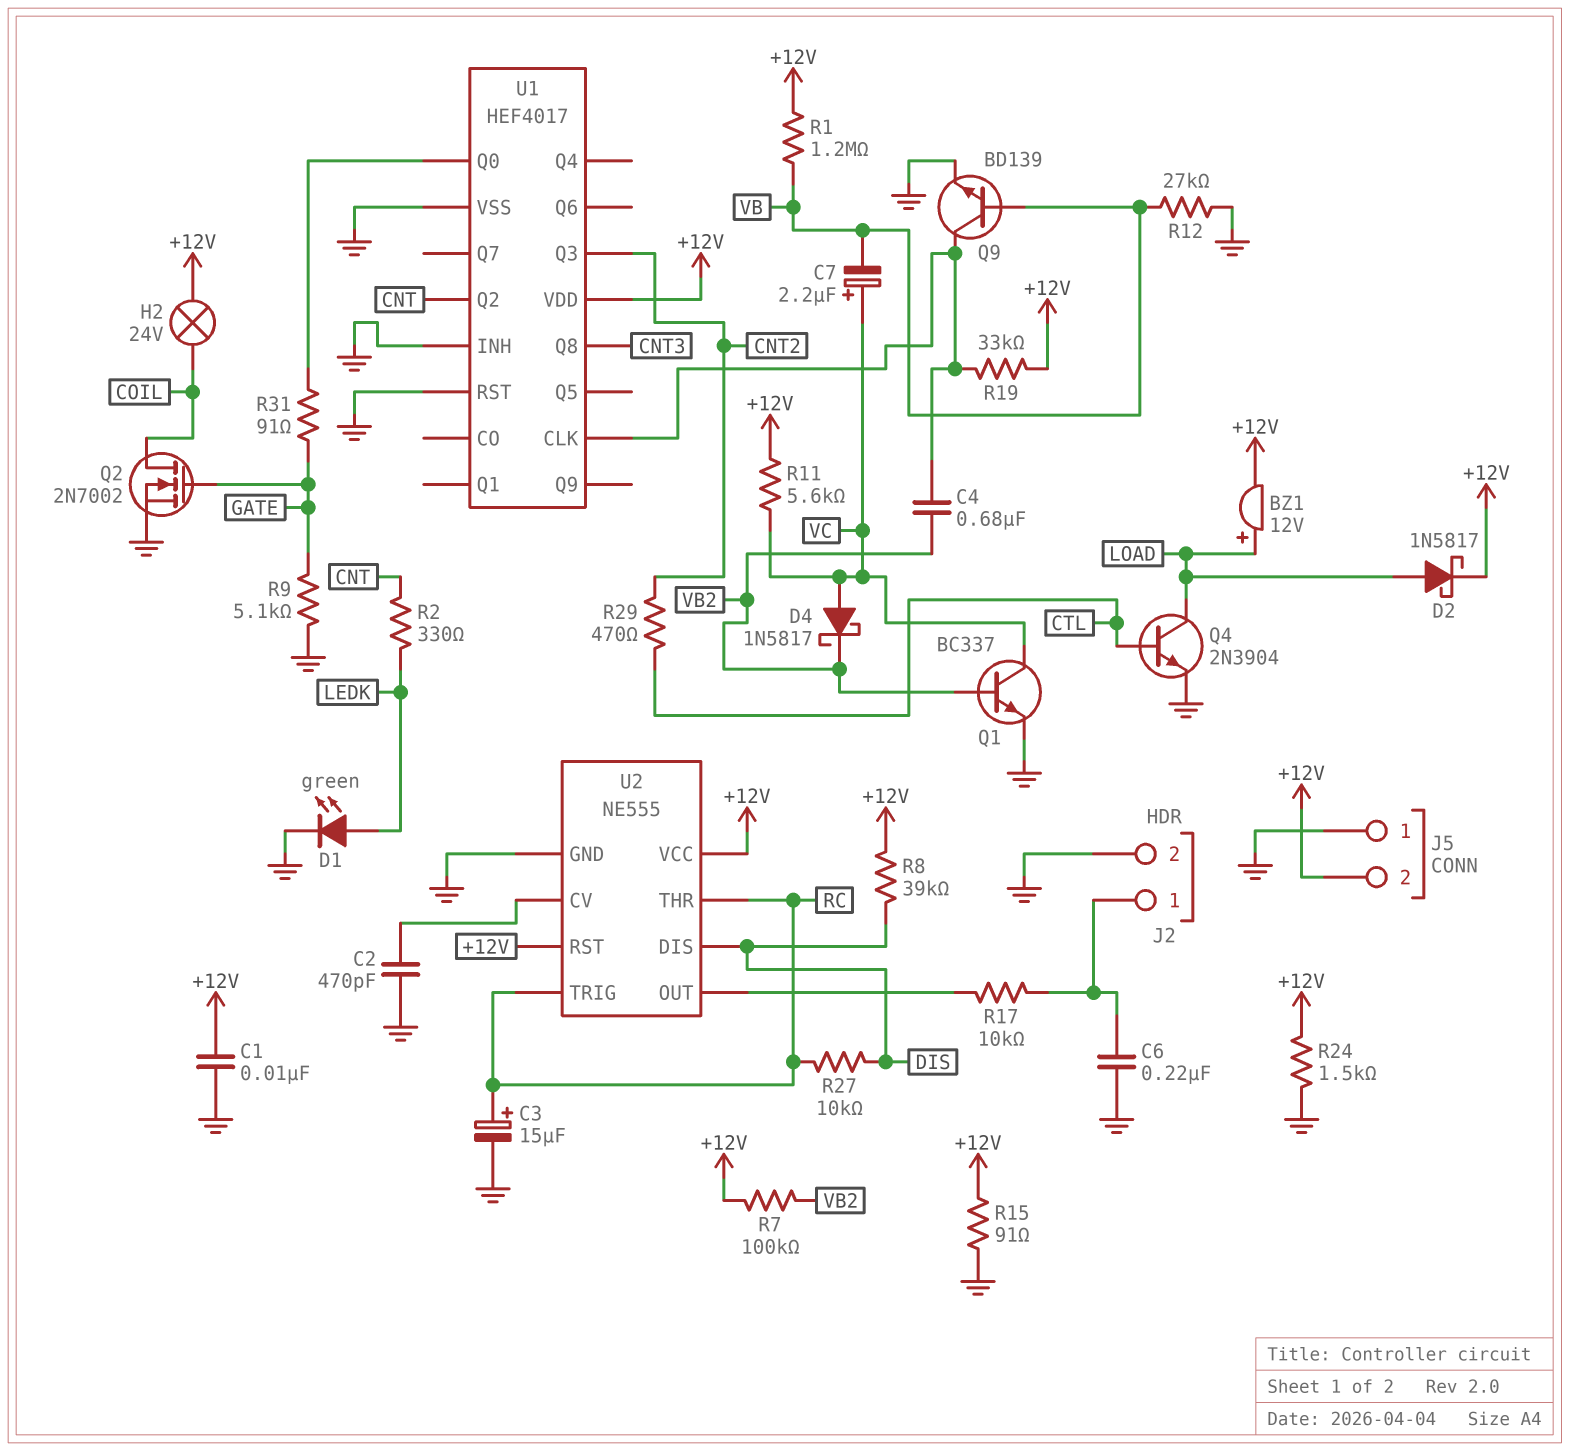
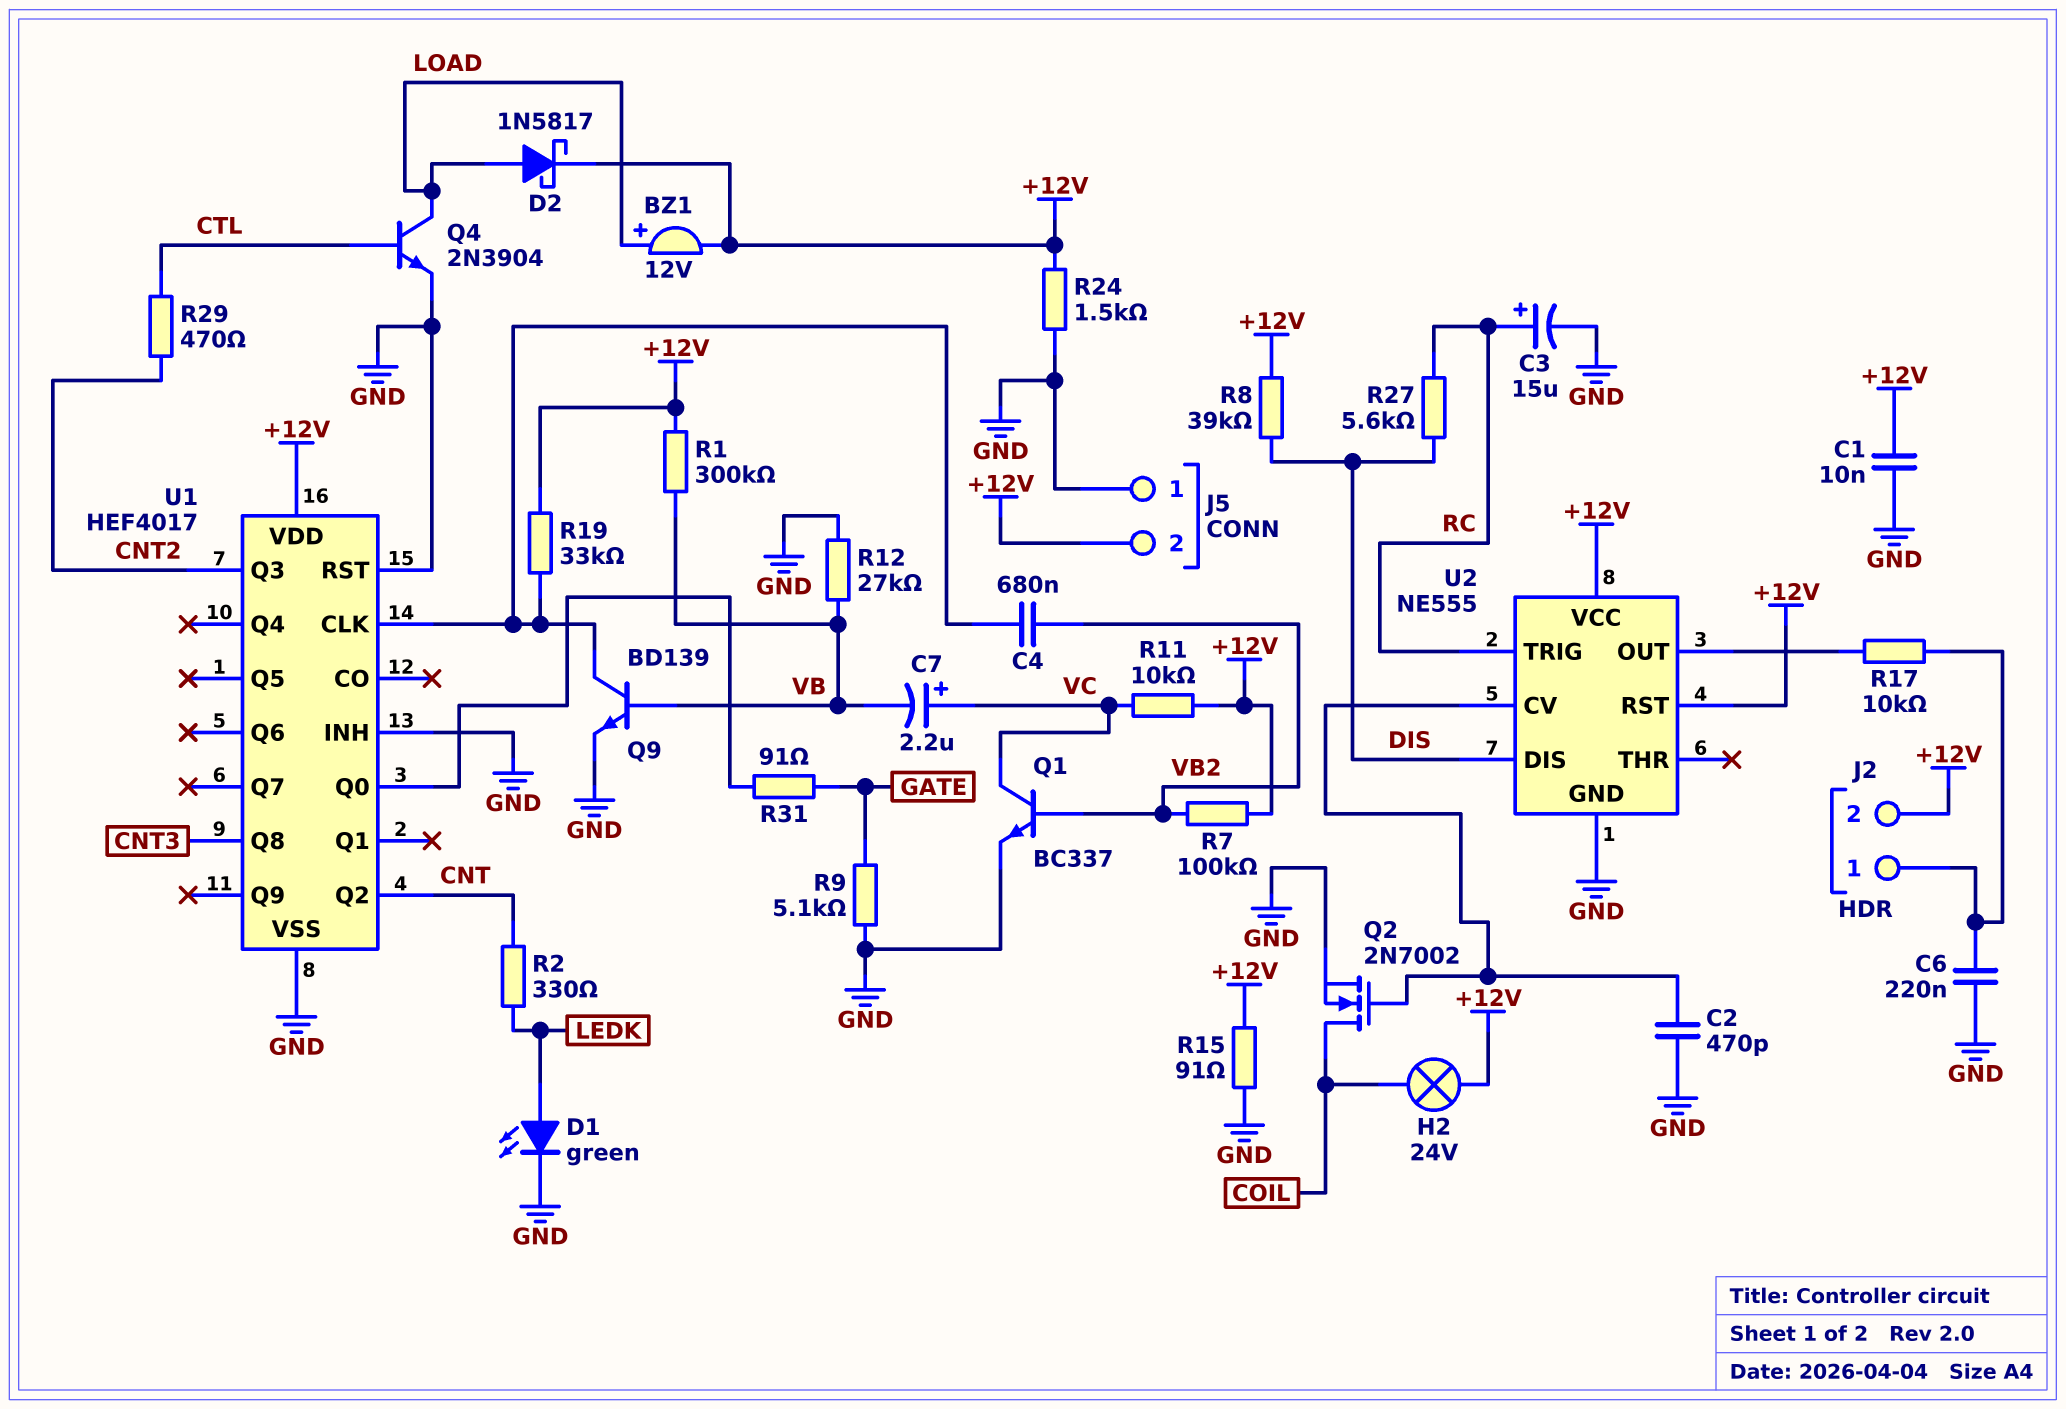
D4: schottky 1N5817 (A VC, K VB2) -> none
J2 pin 2: GND -> +12V
Q2: NMOS 2N7002 (G GATE, D COIL, S GND) -> NMOS 2N7002 (G U2/CV, D COIL, S GND)
R1: 1.2M (+12V, VB) -> 300k (+12V, VB)
R11: 5.6k (+12V, VC) -> 10k (+12V, VC)
R27: 10k (DIS, RC) -> 5.6k (DIS, RC)
U2 pin THR: RC -> none

